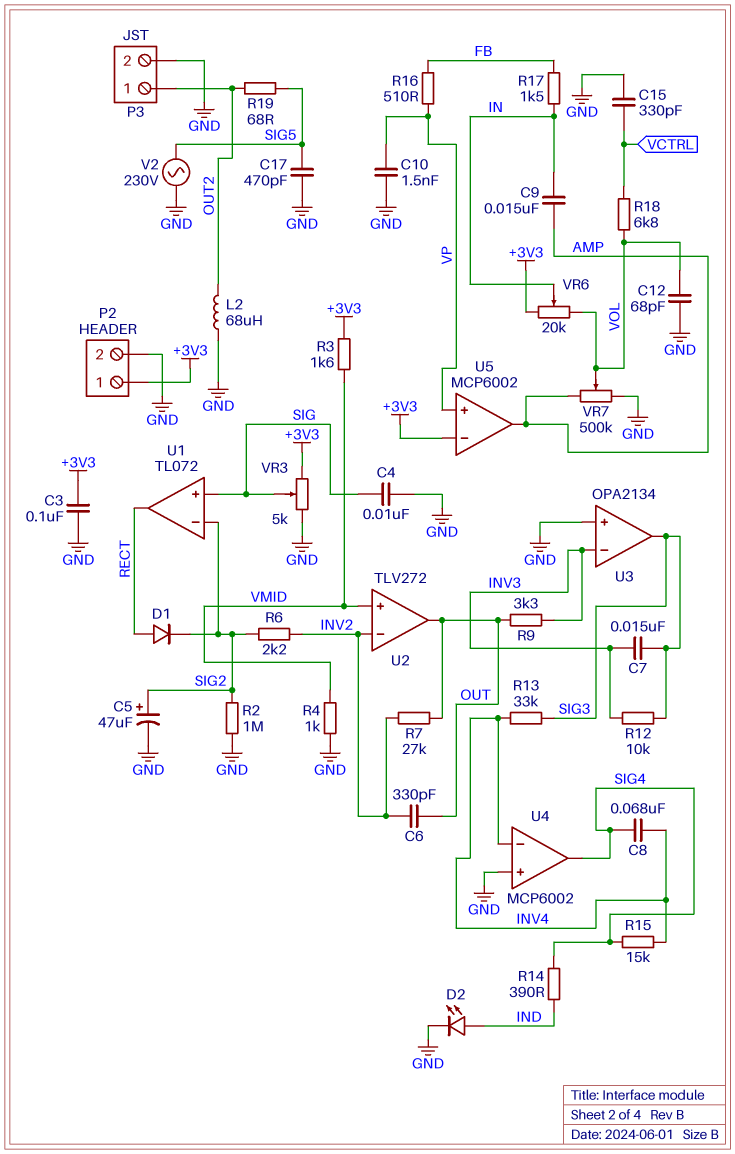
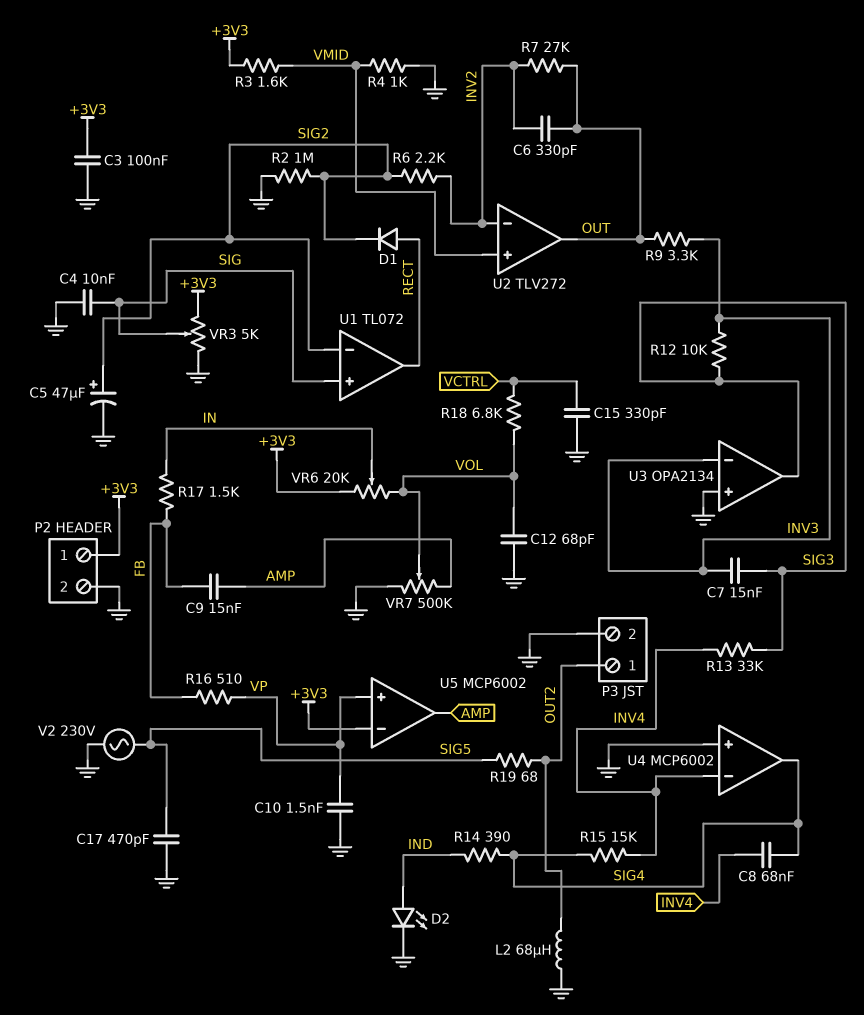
C9: 15nF (AMP, IN) -> 15nF (AMP, FB)

